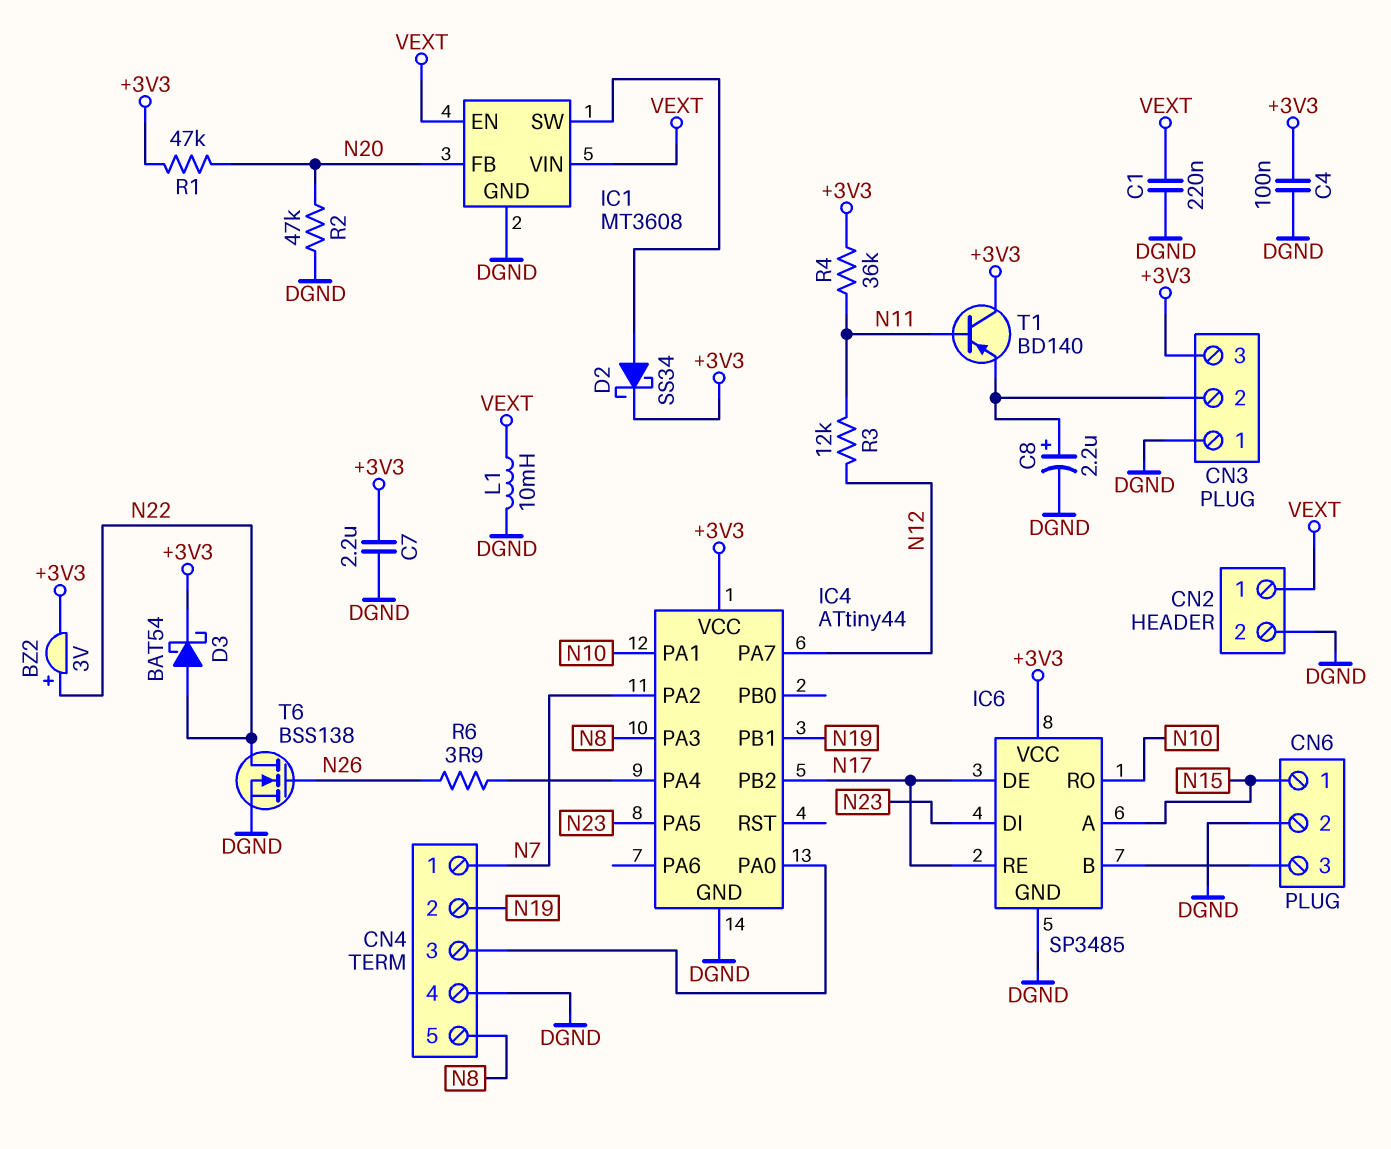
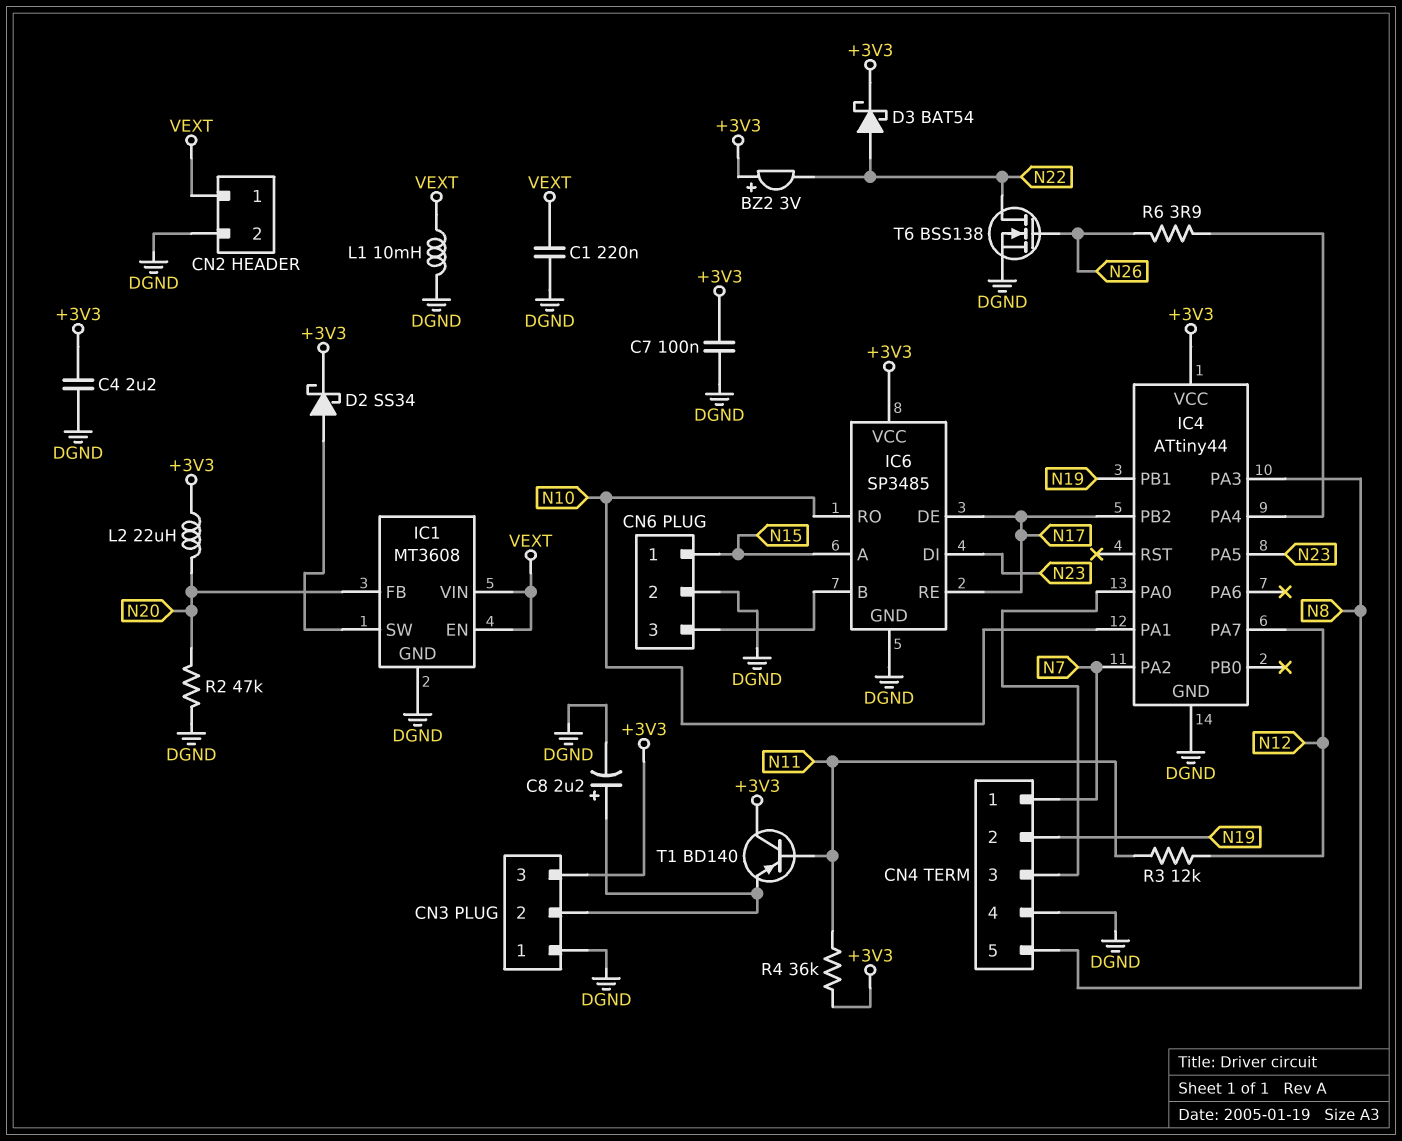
BZ2: buzzer 3V (plus N22, minus +3V3) -> buzzer 3V (plus +3V3, minus N22)
C4: 100nF (+3V3, DGND) -> 2.2uF (+3V3, DGND)
C7: 2.2uF (+3V3, DGND) -> 100nF (+3V3, DGND)
L2: none -> 22uH (+3V3, N20)
R1: 47k (+3V3, N20) -> none

